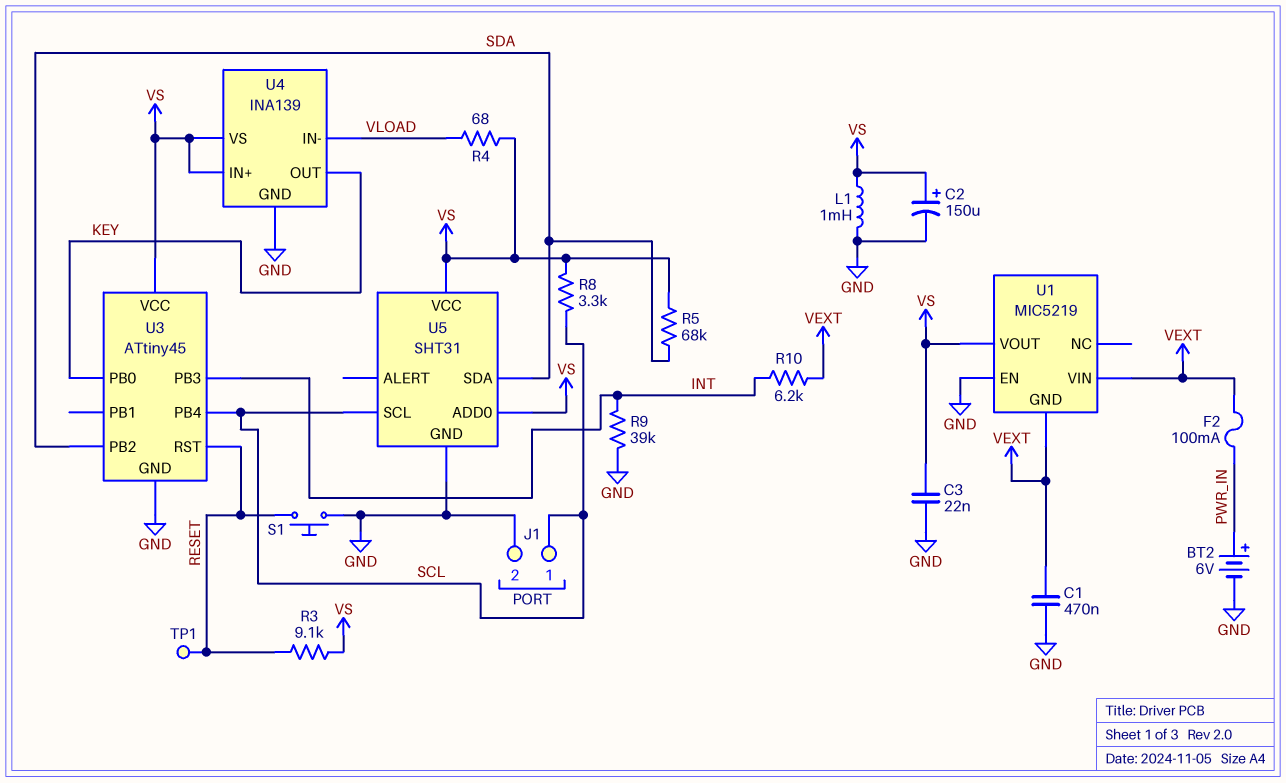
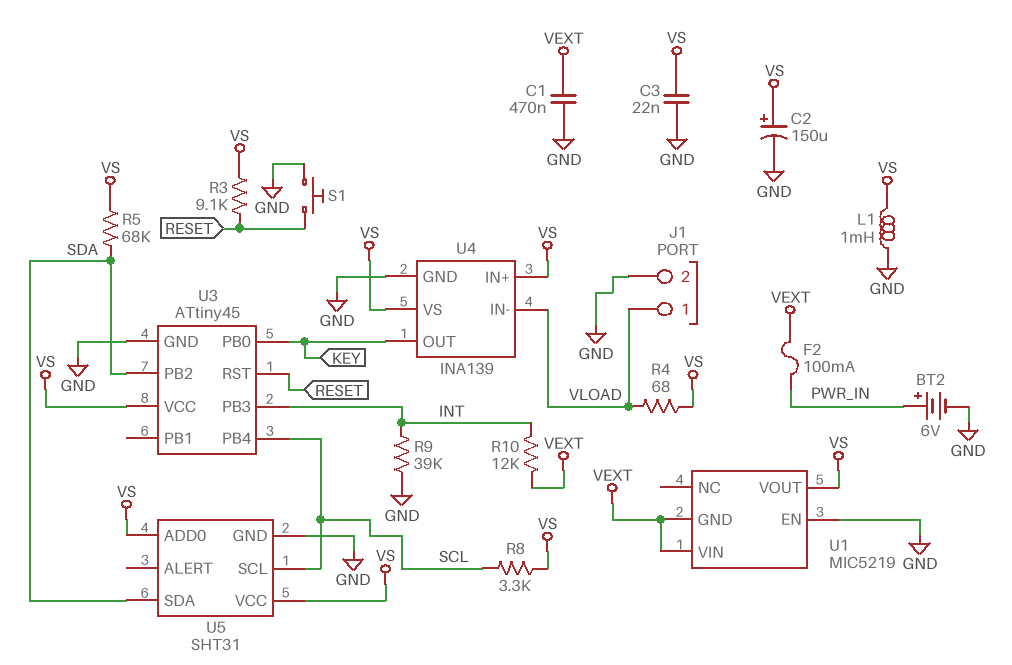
J1 pin 1: SCL -> VLOAD
R10: 6.2k (INT, VEXT) -> 12k (INT, VEXT)
TP1: test point (RESET) -> none

